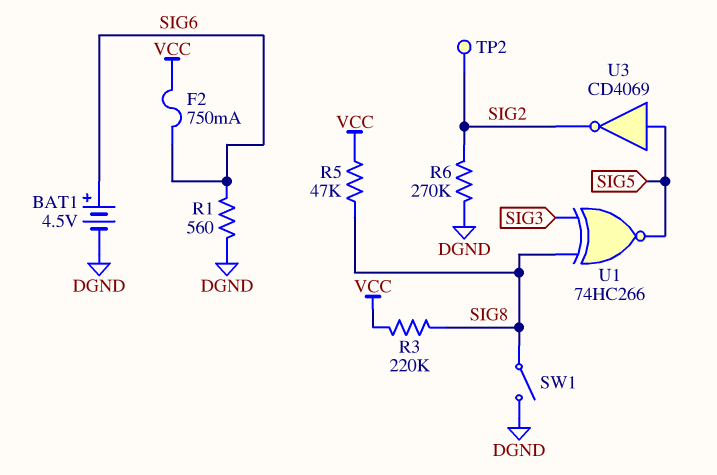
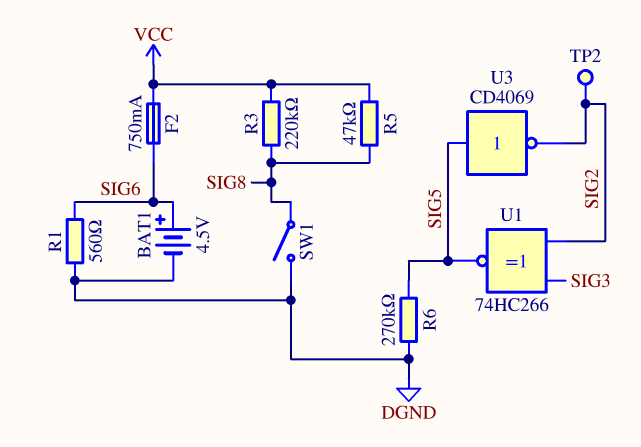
R6: 270k (DGND, SIG2) -> 270k (DGND, SIG5)
U1: XNOR 74HC266 (in SIG3, in SIG8, out SIG5) -> XNOR 74HC266 (in SIG2, in SIG3, out SIG5)

